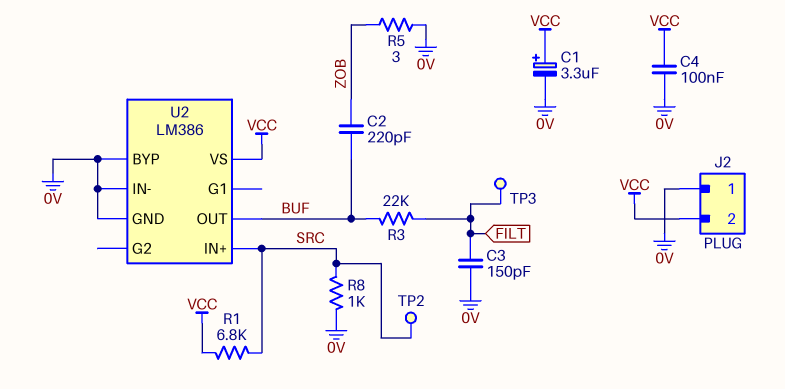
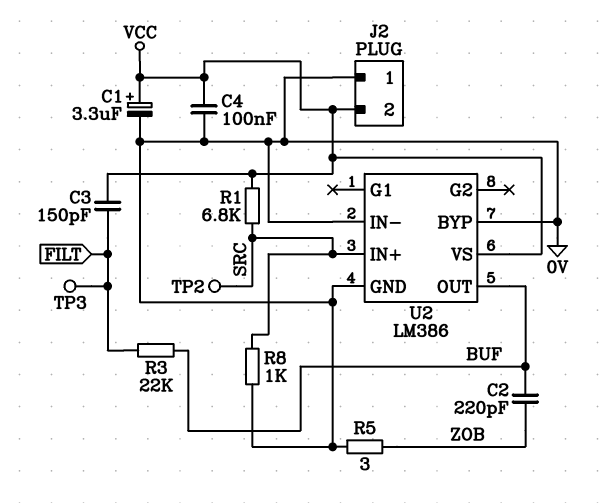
C3: 150pF (0V, FILT) -> 150pF (FILT, VCC)

